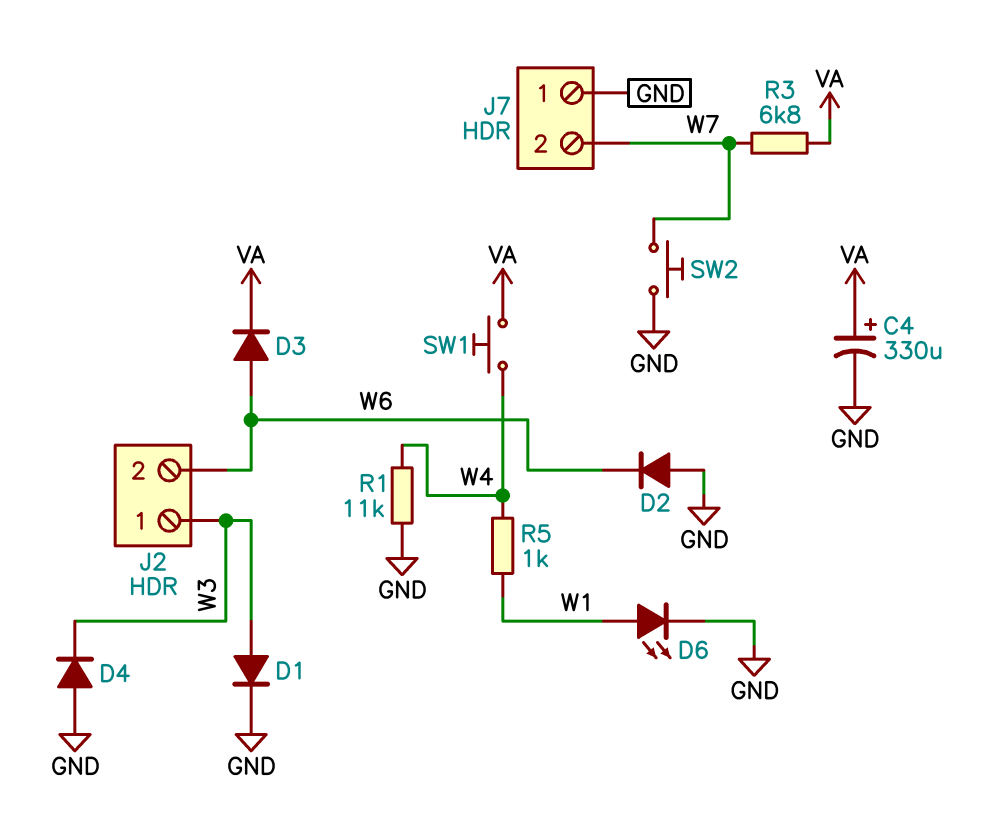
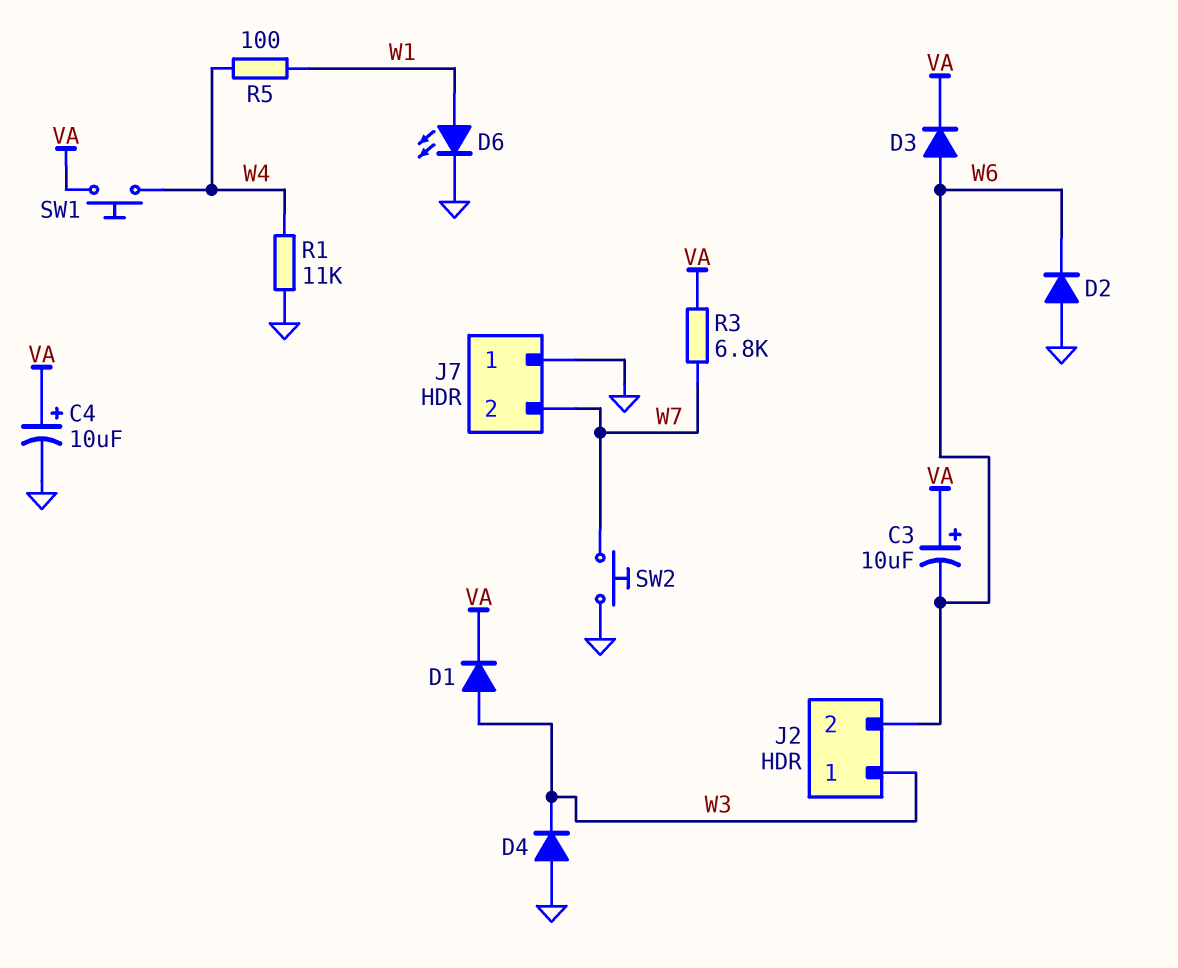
C3: none -> 10uF (plus VA, minus W6)
C4: 330uF (plus VA, minus GND) -> 10uF (plus VA, minus GND)
D1: diode (A W3, K GND) -> diode (A W3, K VA)
R5: 1k (W1, W4) -> 100 (W1, W4)

